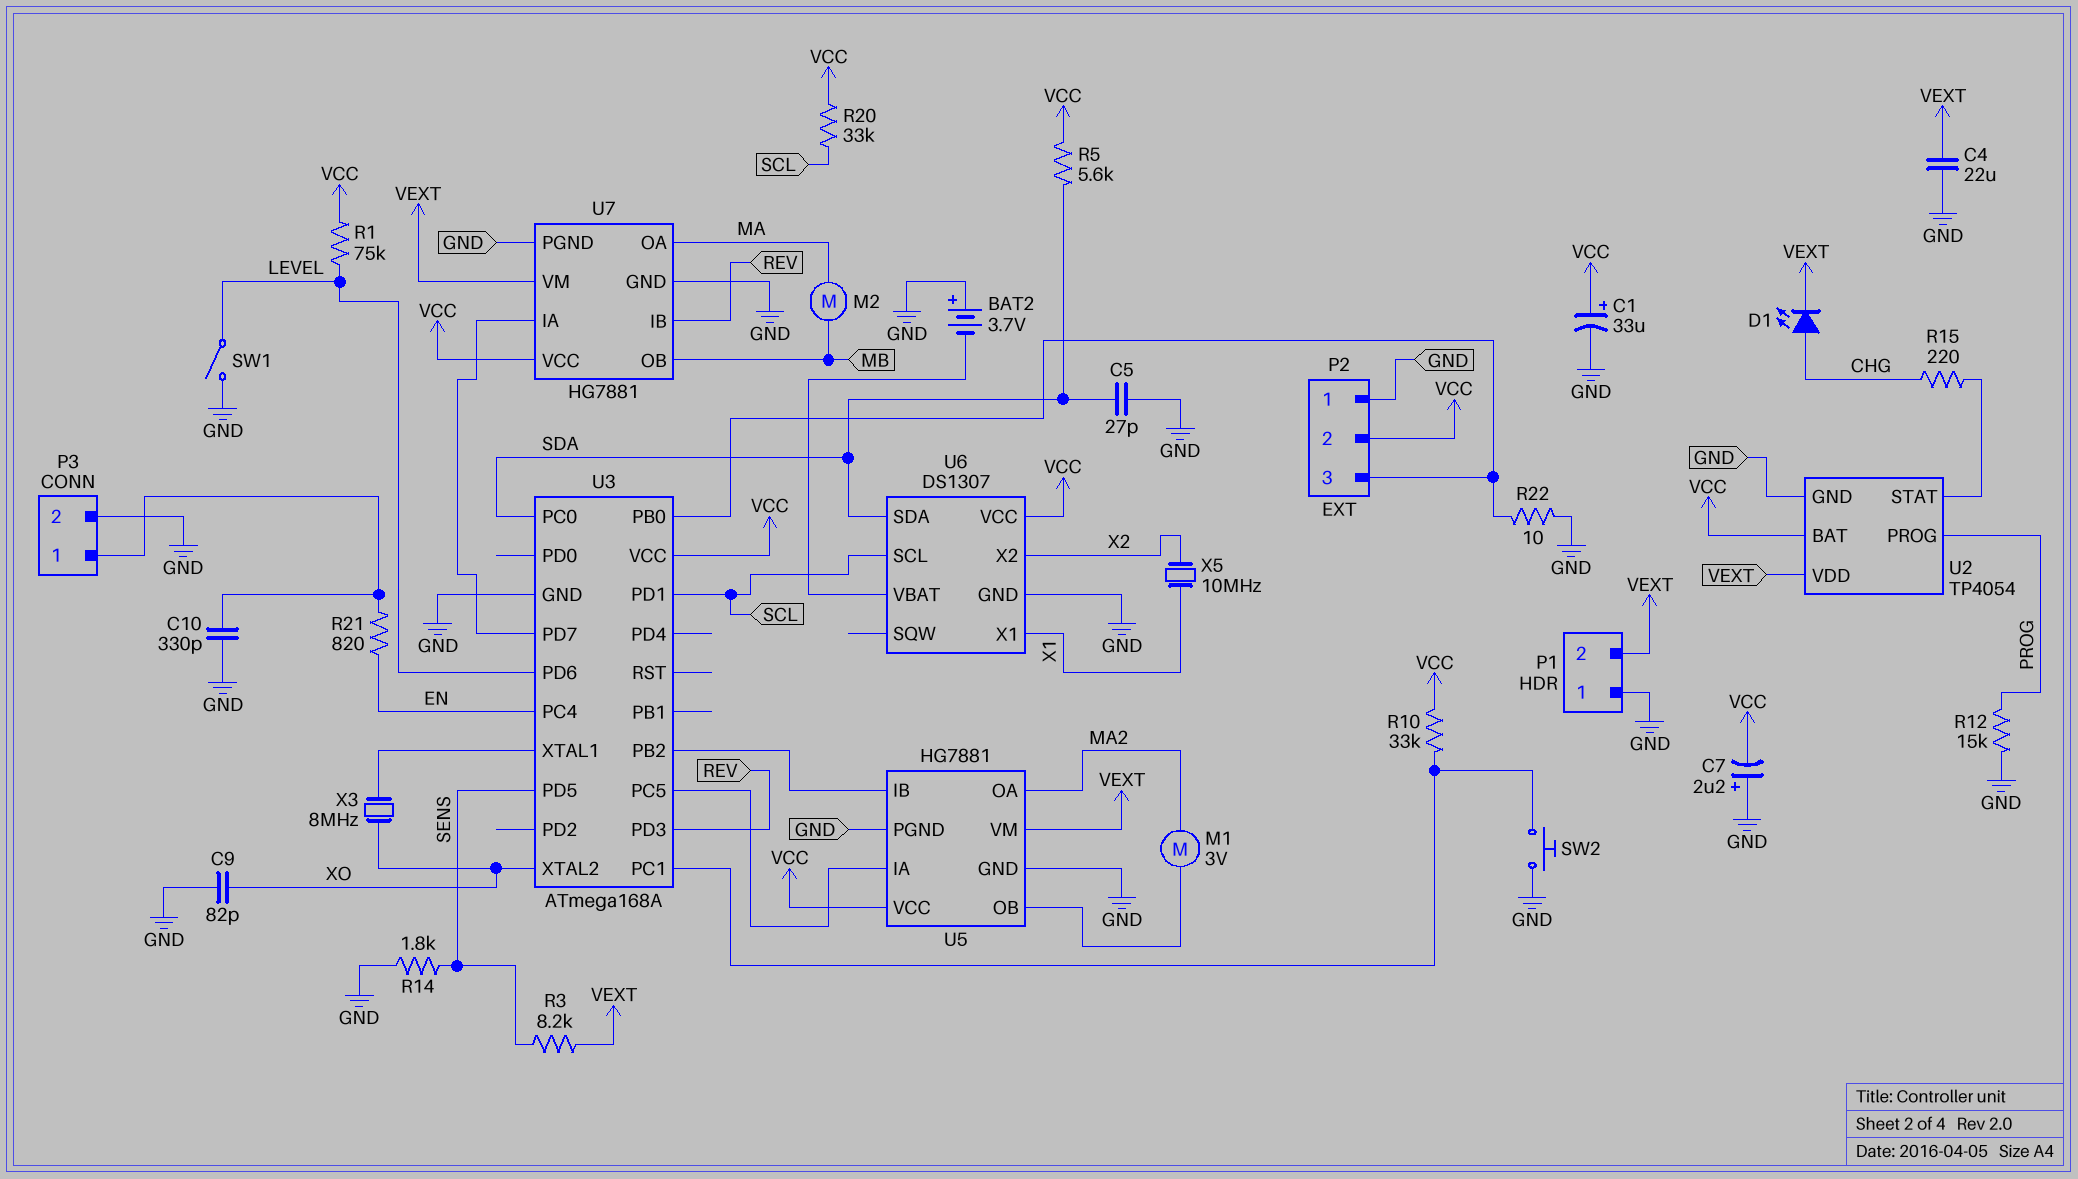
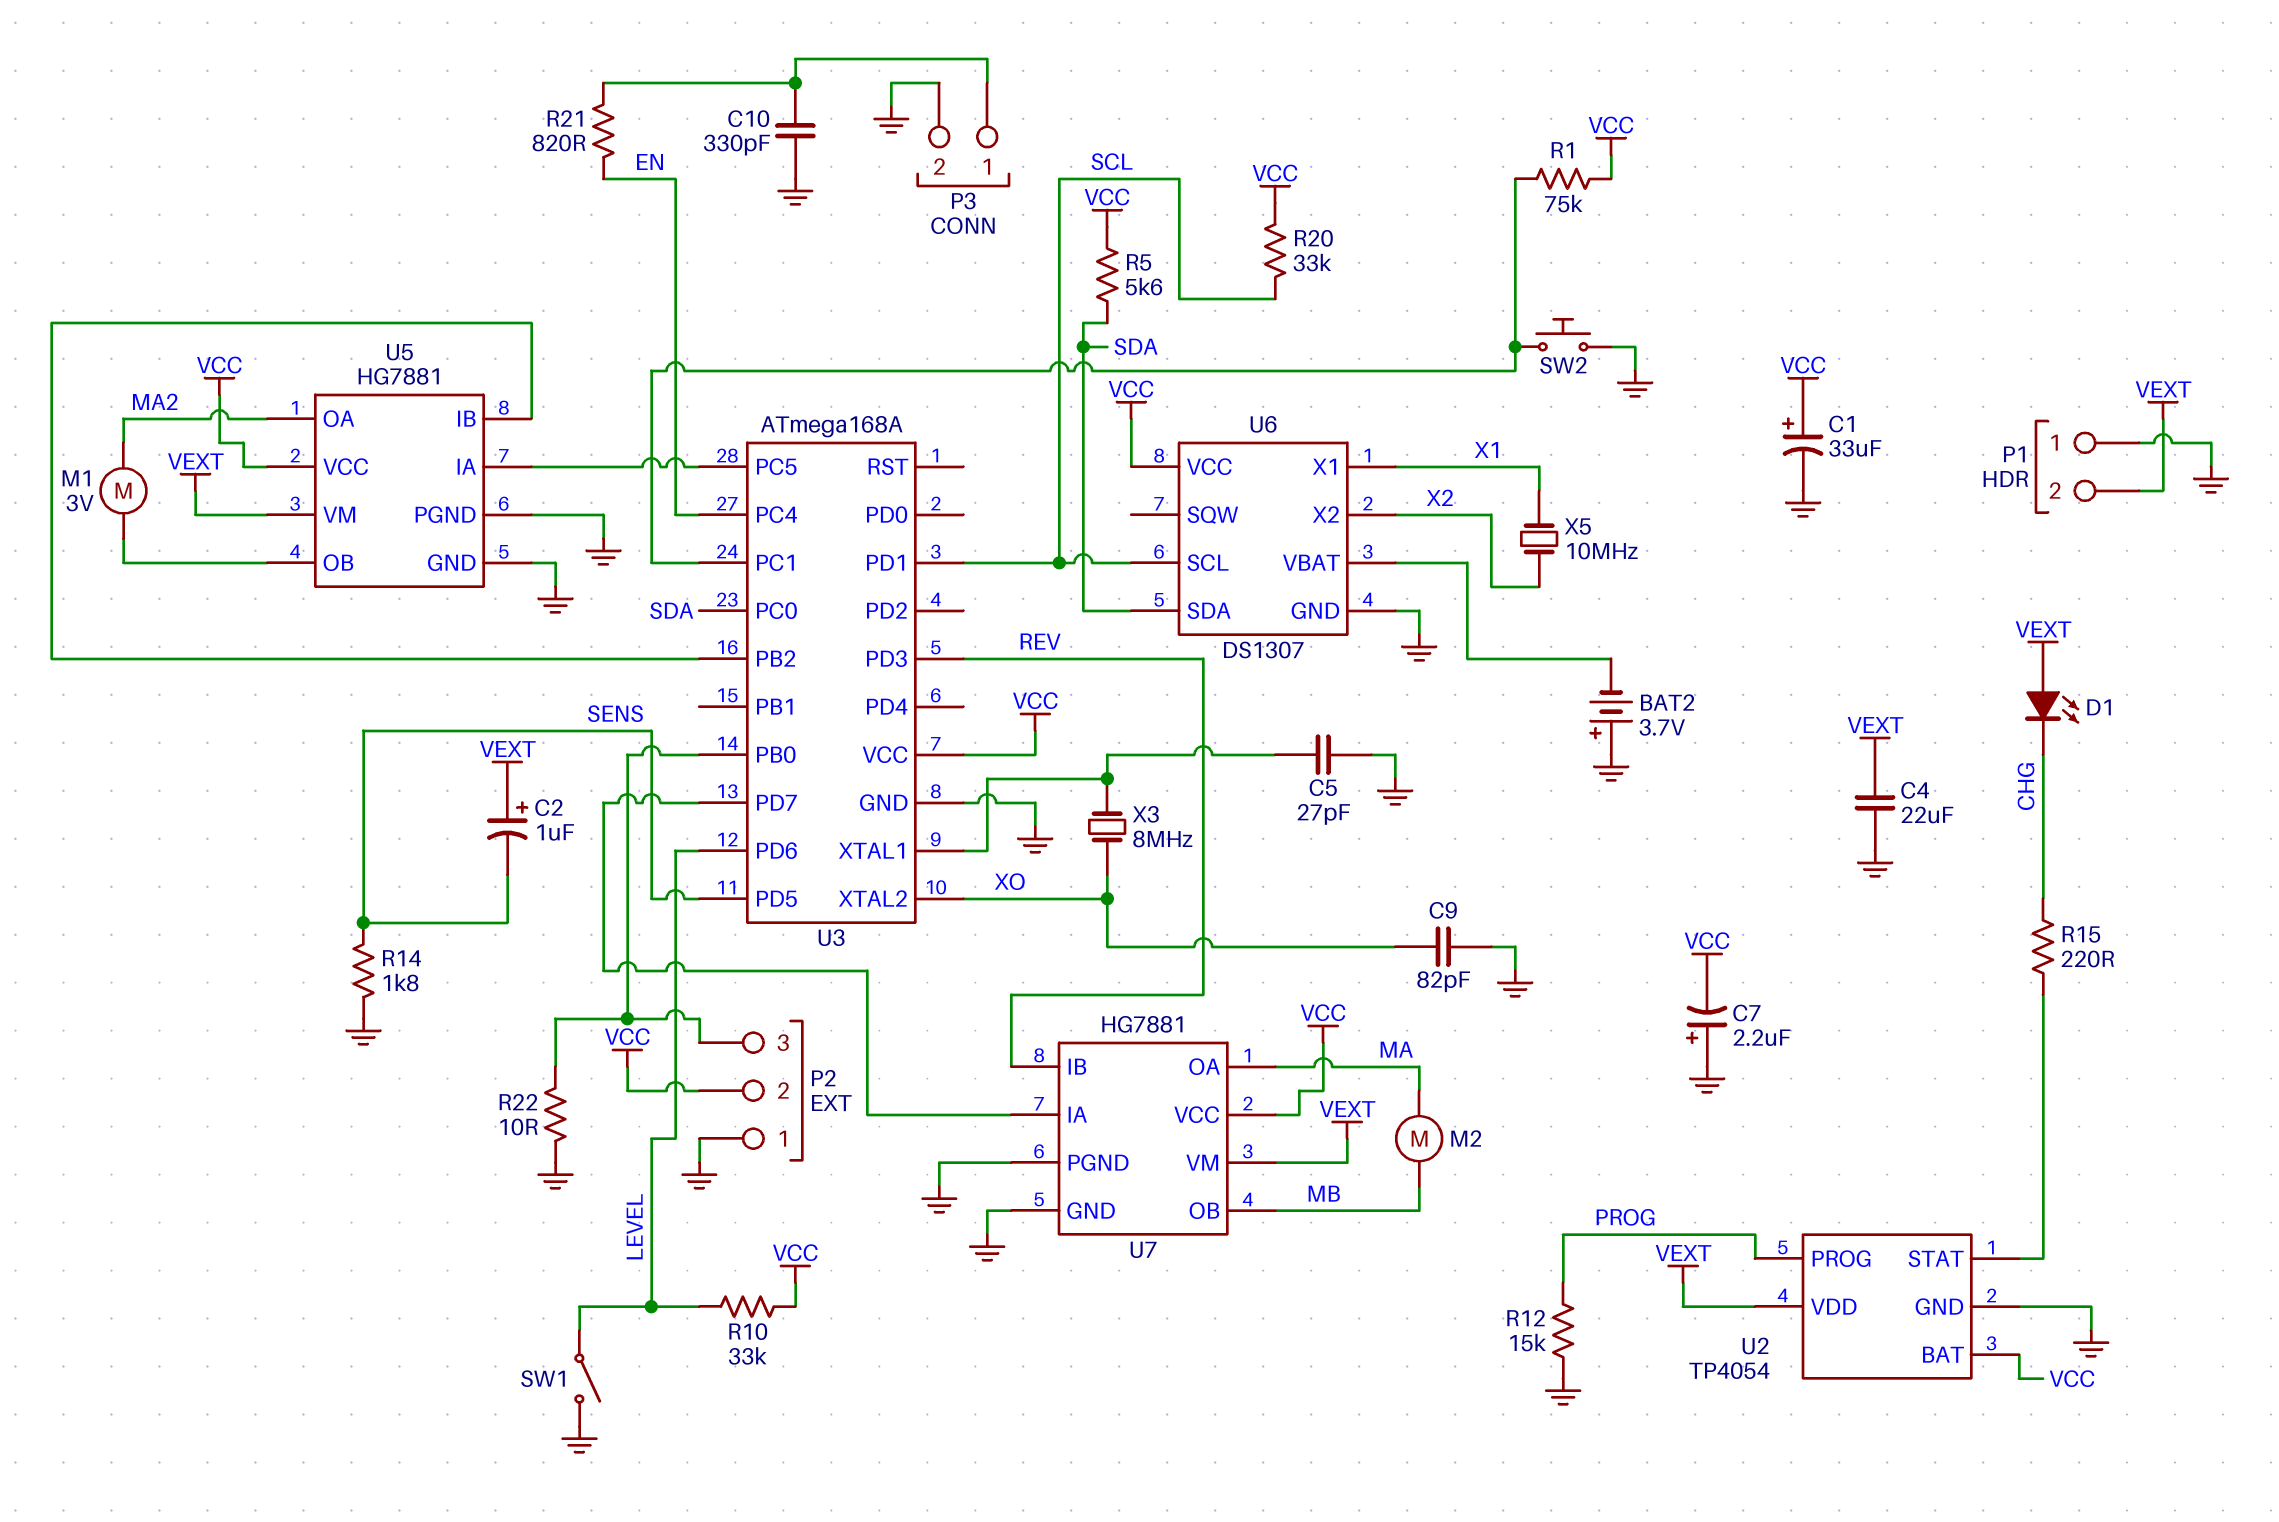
C2: none -> 1uF (plus VEXT, minus SENS)
C5: 27pF (GND, SDA) -> 27pF (GND, U3/XTAL1)
D1: LED (A CHG, K VEXT) -> LED (A VEXT, K CHG)
R1: 75k (LEVEL, VCC) -> 75k (U3/PC1, VCC)
R3: 8.2k (SENS, VEXT) -> none
R10: 33k (U3/PC1, VCC) -> 33k (LEVEL, VCC)

